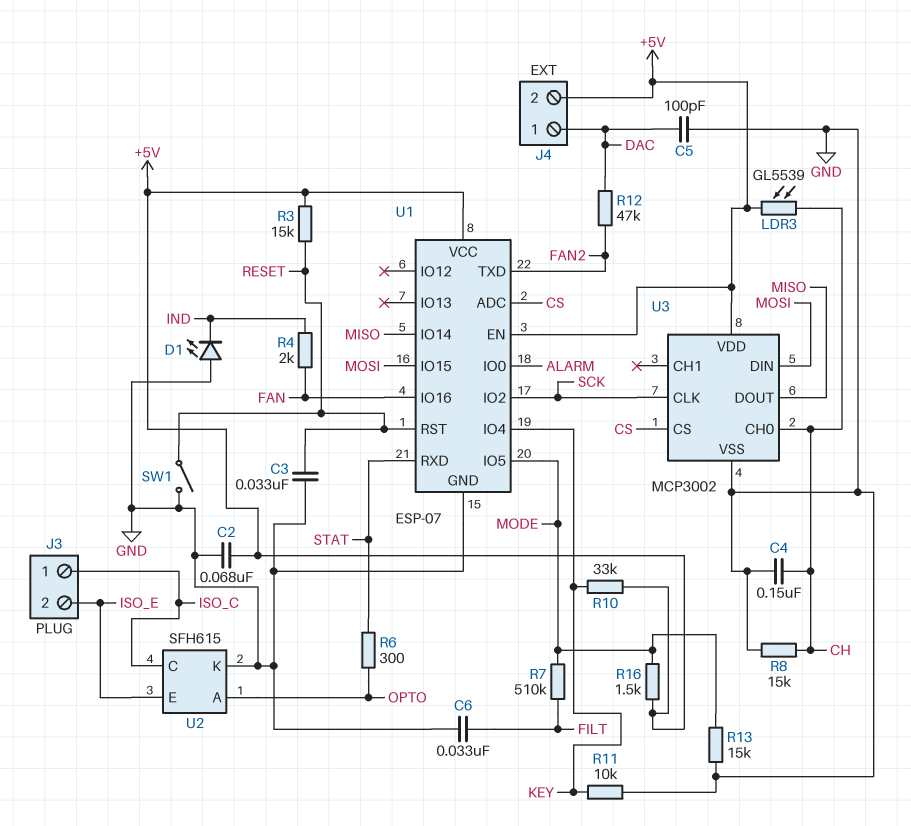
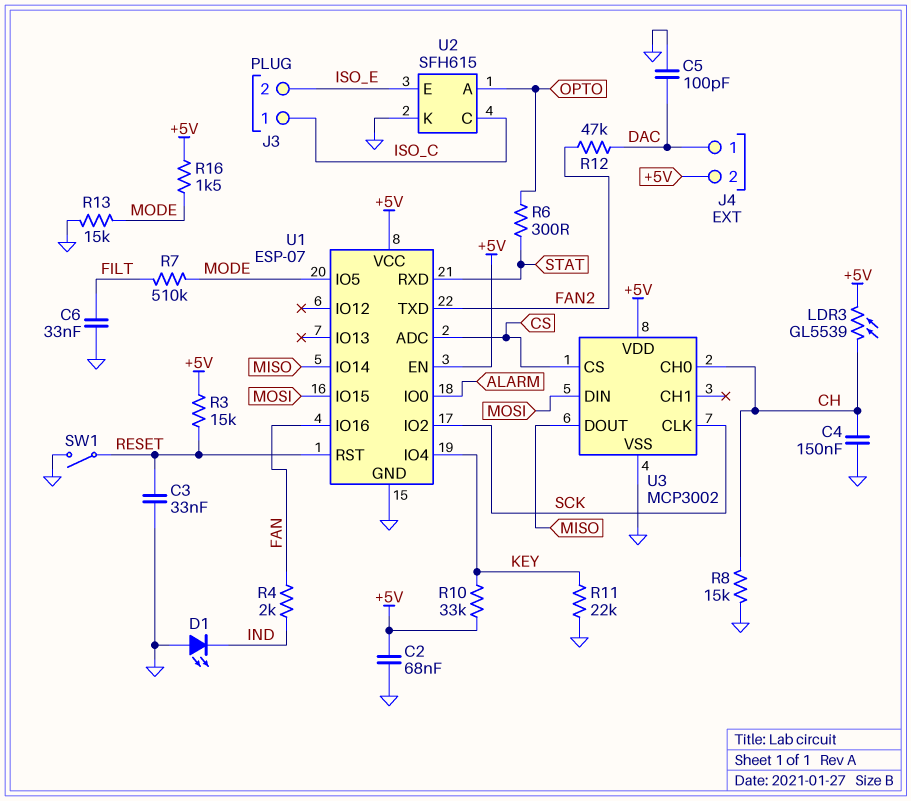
R11: 10k (GND, KEY) -> 22k (GND, KEY)

